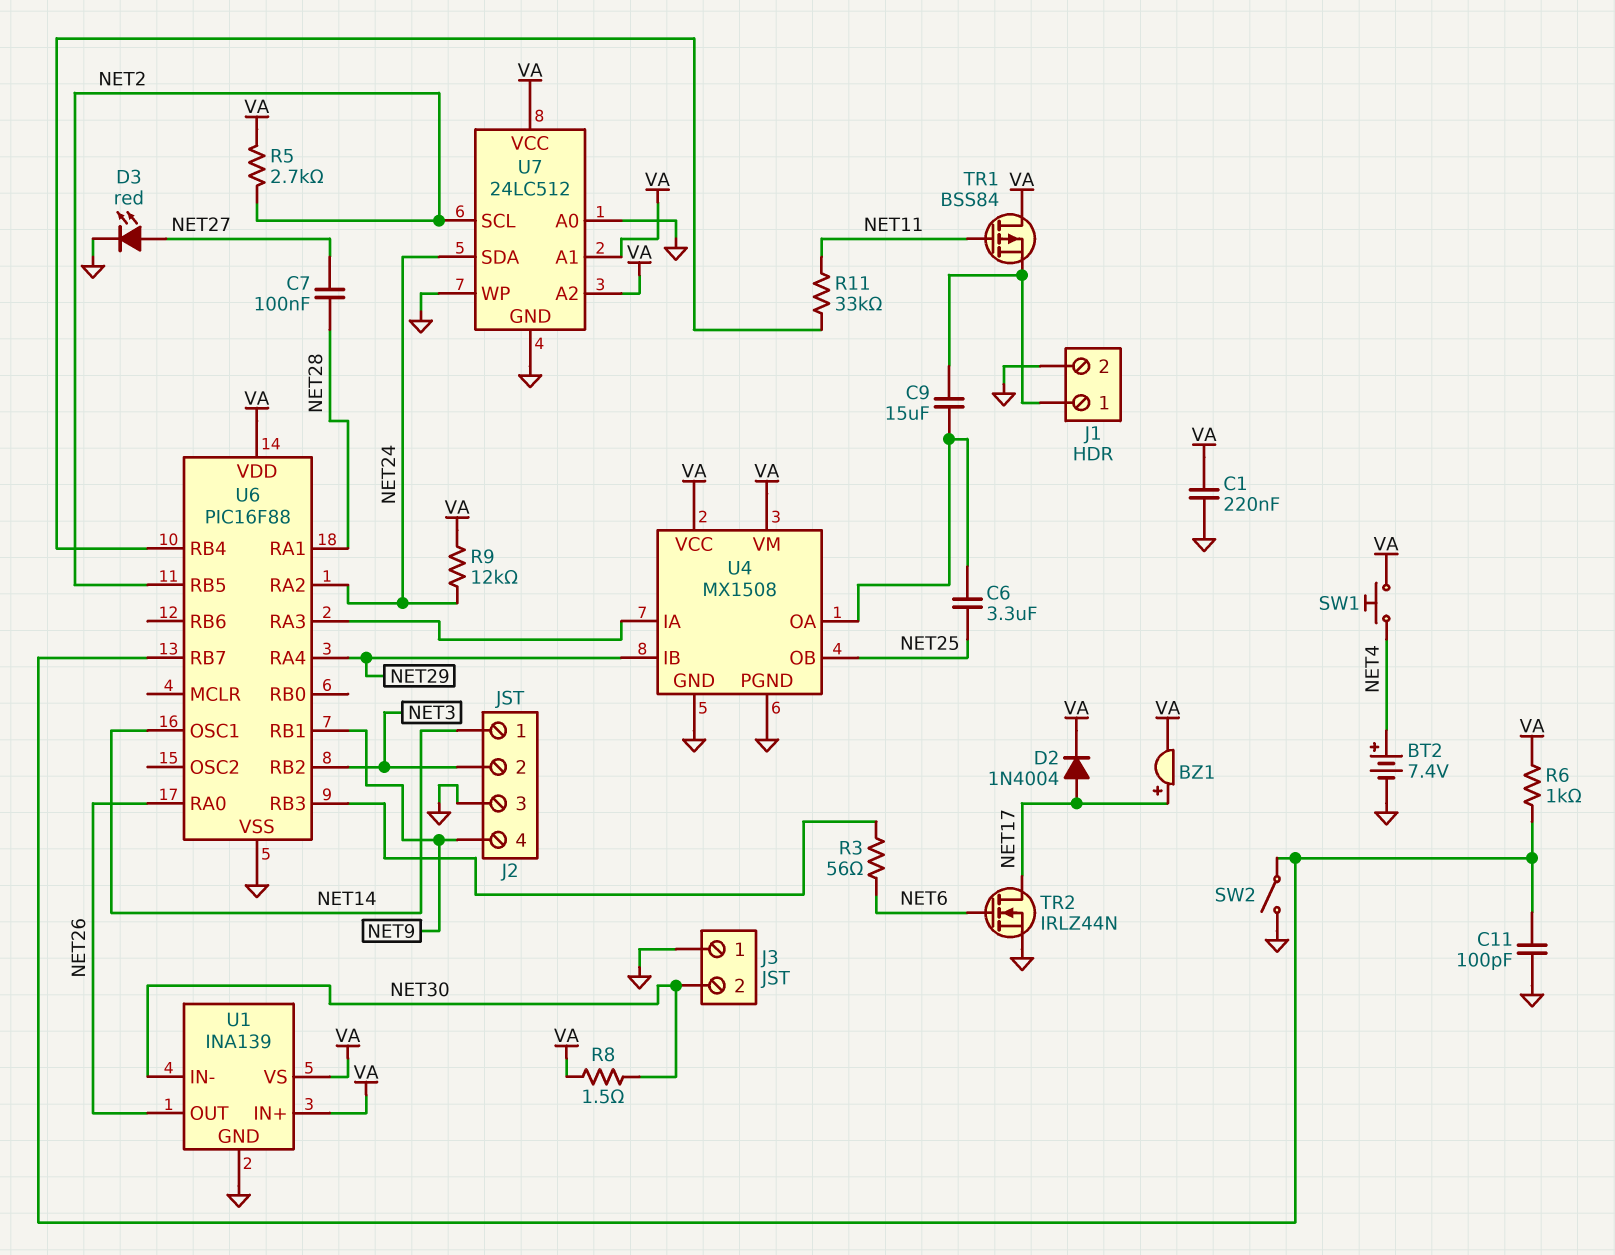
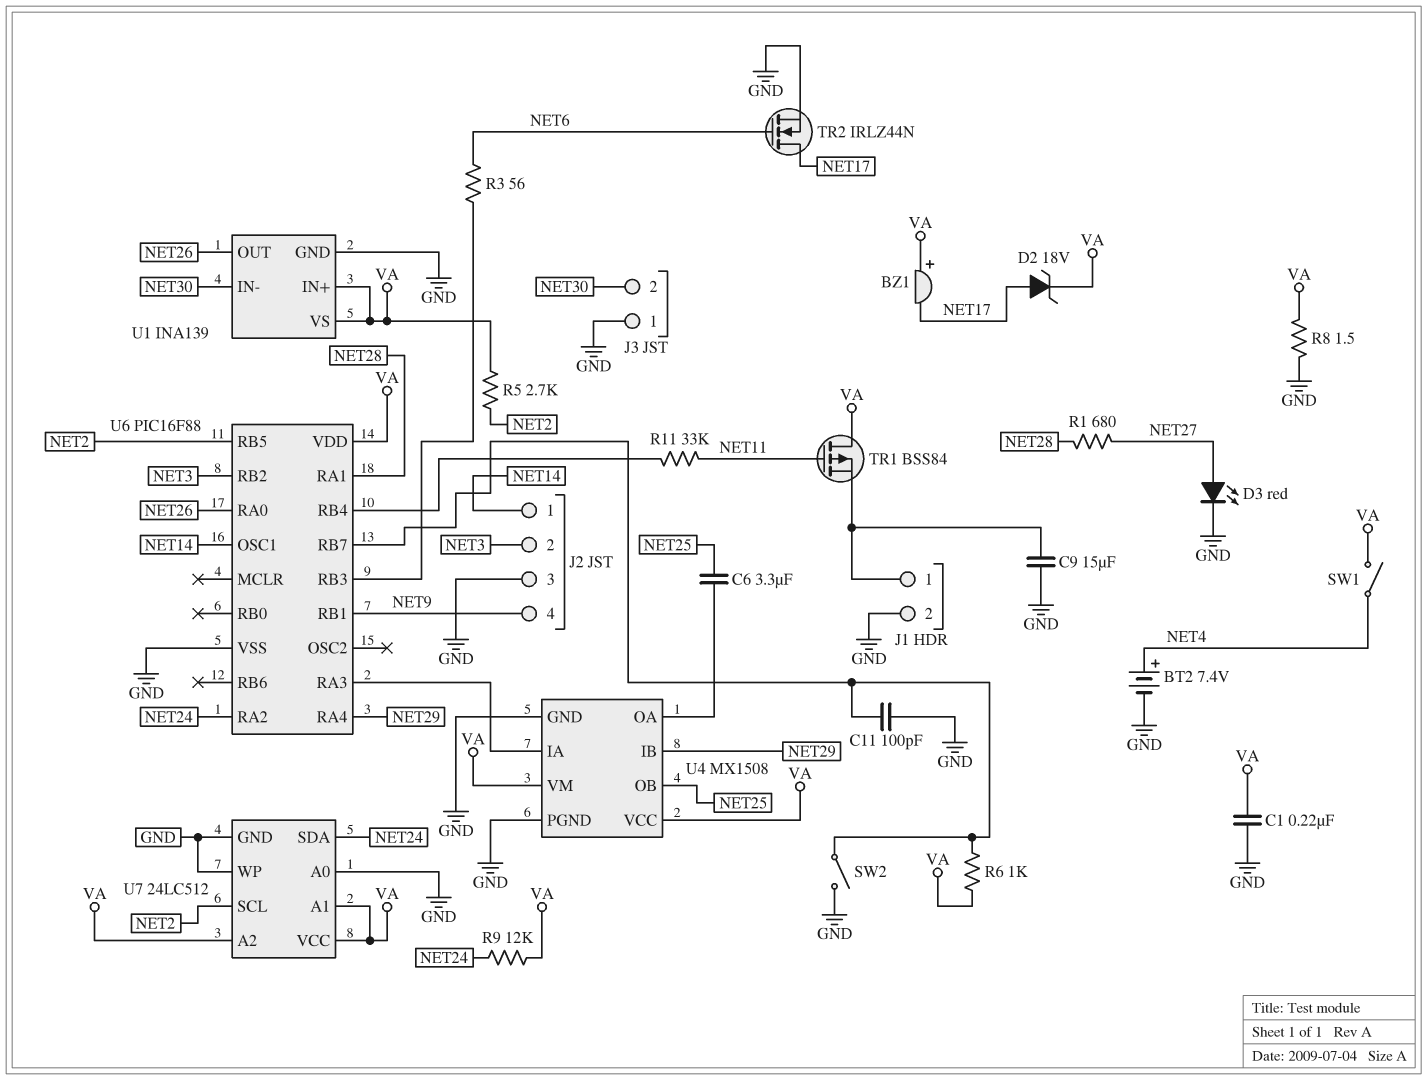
BZ1: buzzer (plus NET17, minus VA) -> buzzer (plus VA, minus NET17)
C7: 100nF (NET27, NET28) -> none
C9: 15uF (J1/1, U4/OA) -> 15uF (GND, J1/1)
D2: diode 1N4004 (A NET17, K VA) -> zener 18V (A NET17, K VA)
R1: none -> 680 (NET27, NET28)
R8: 1.5 (NET30, VA) -> 1.5 (GND, VA)
SW1: button (NET4, VA) -> switch (NET4, VA)

